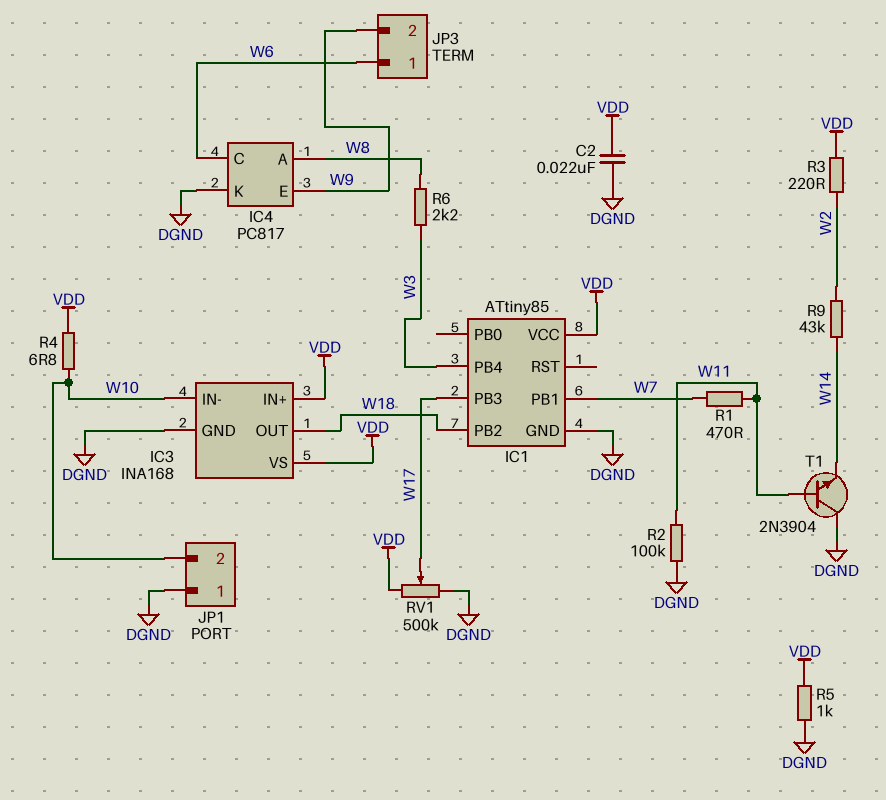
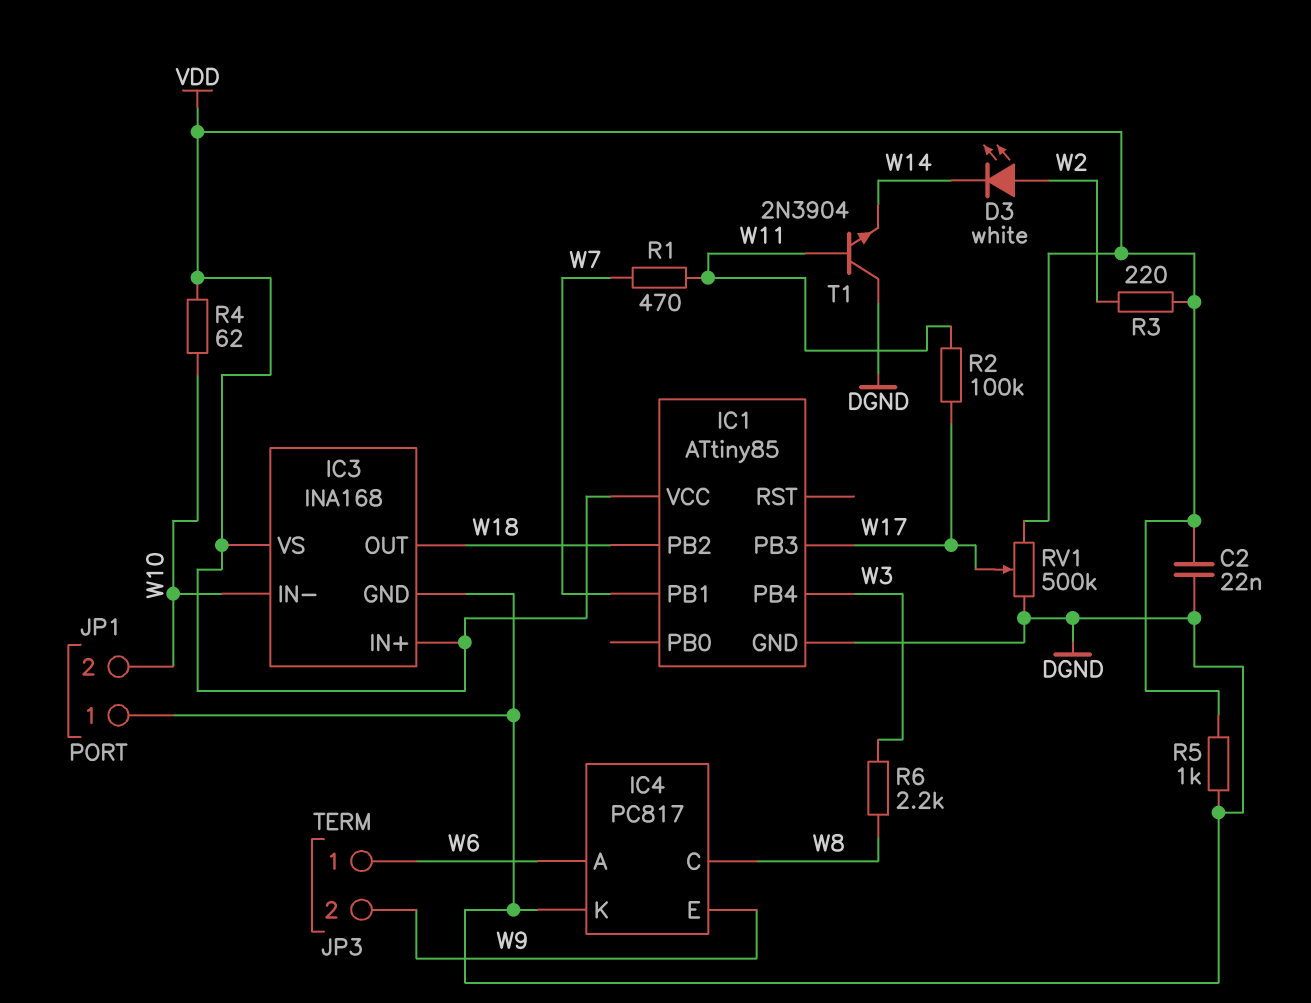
D3: none -> LED white (A W2, K W14)
IC4 pin A: W8 -> W6
IC4 pin C: W6 -> W8
R2: 100k (DGND, W11) -> 100k (W11, W17)
R4: 6.8 (VDD, W10) -> 62 (VDD, W10)
R9: 43k (W2, W14) -> none

